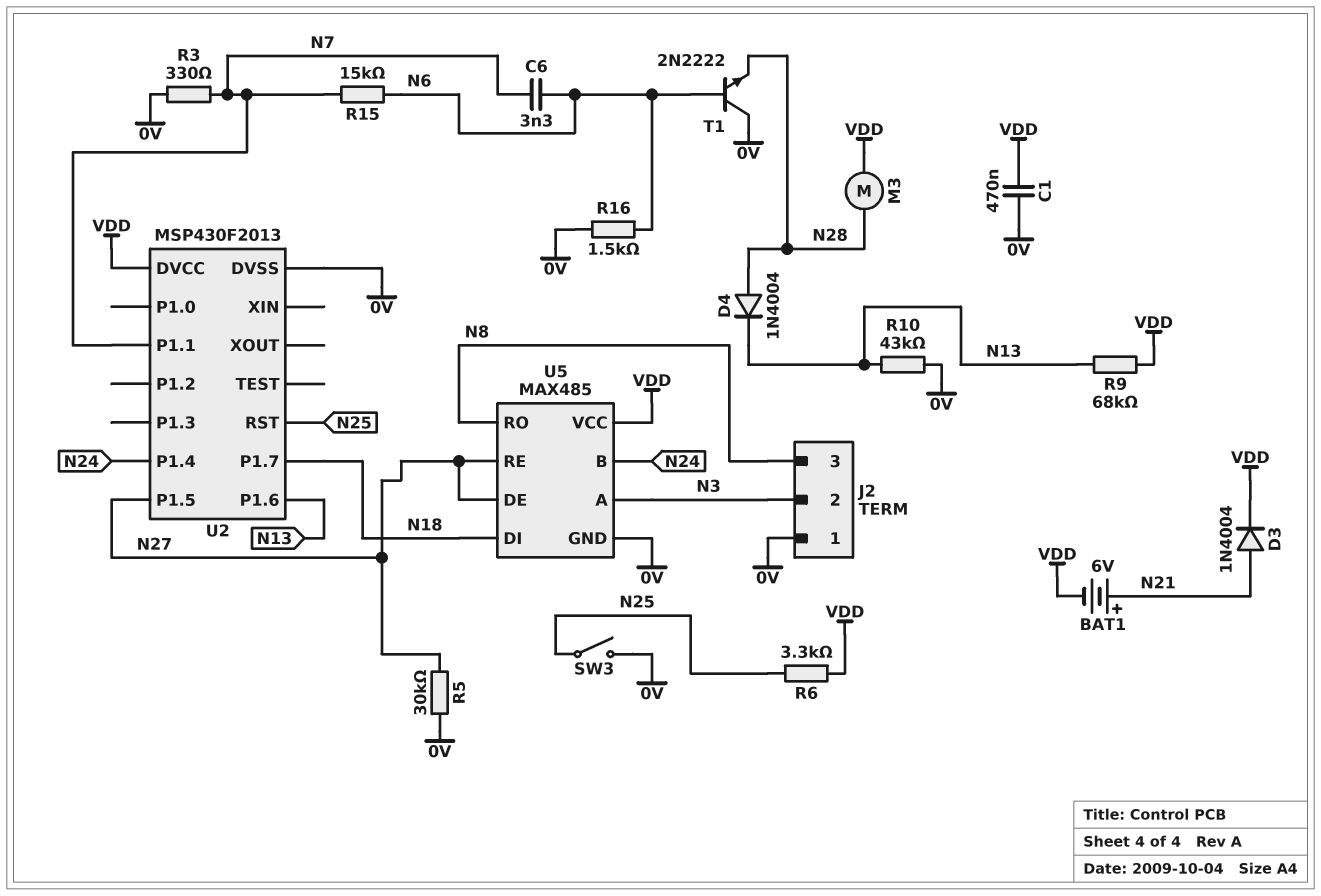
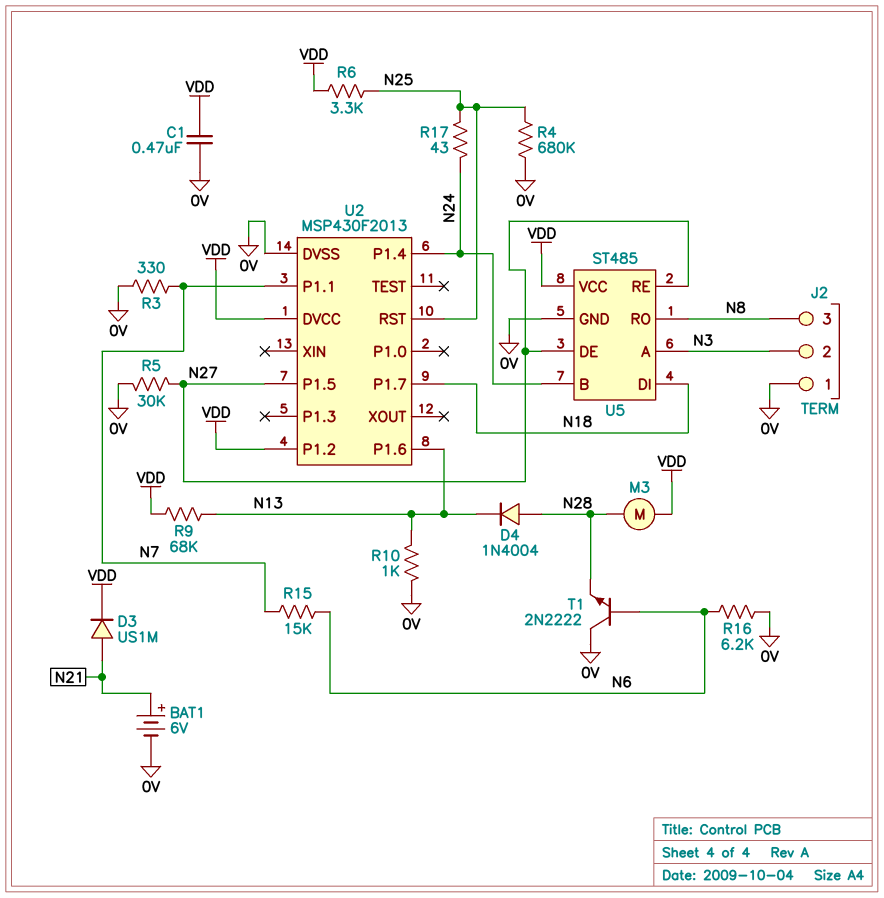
BAT1: 6V (plus N21, minus VDD) -> 6V (plus N21, minus 0V)
C6: 3.3nF (N6, N7) -> none
D3: diode 1N4004 (A N21, K VDD) -> diode US1M (A N21, K VDD)
R4: none -> 680k (0V, N25)
R10: 43k (0V, N13) -> 1k (0V, N13)
R16: 1.5k (0V, N6) -> 6.2k (0V, N6)
R17: none -> 43 (N24, N25)
SW3: switch (0V, N25) -> none
U2 pin P1.2: none -> VDD
U5: MAX485 -> ST485

